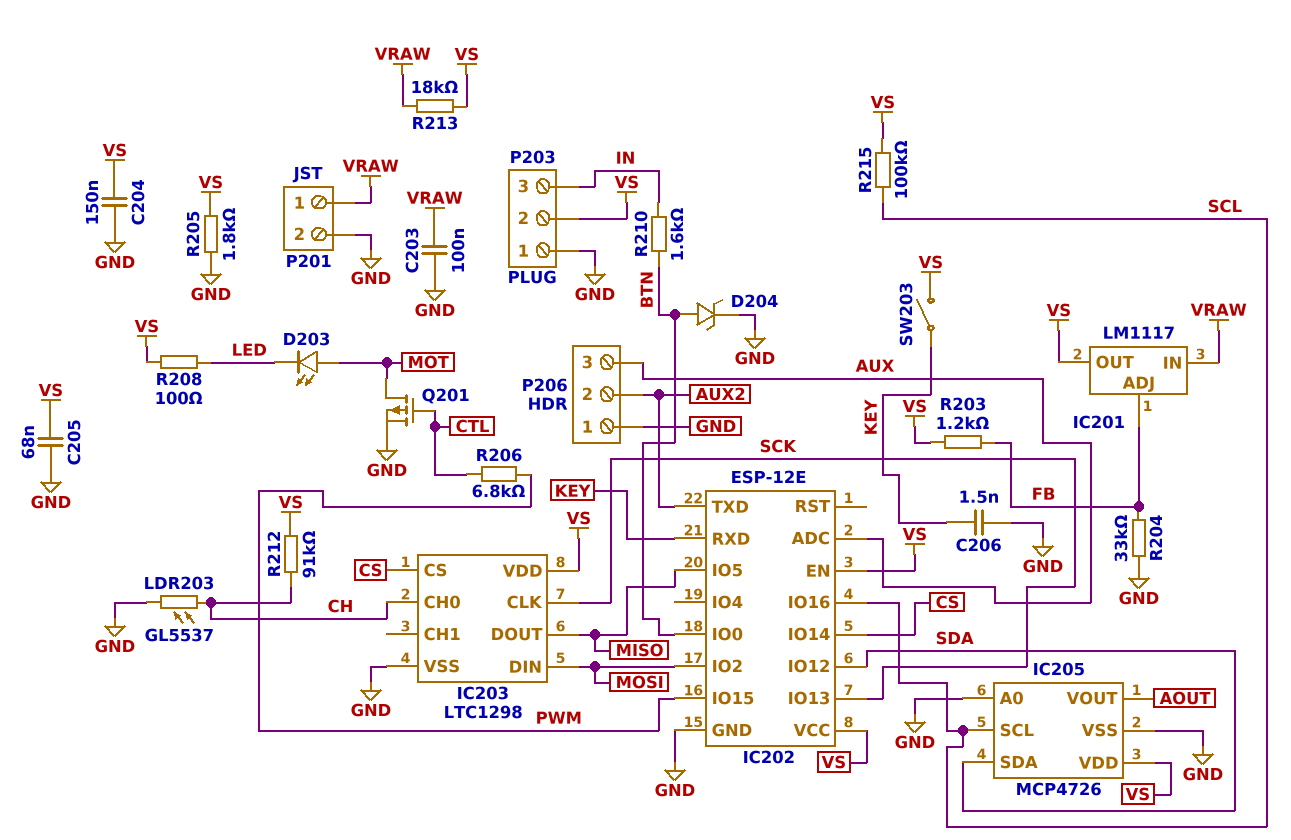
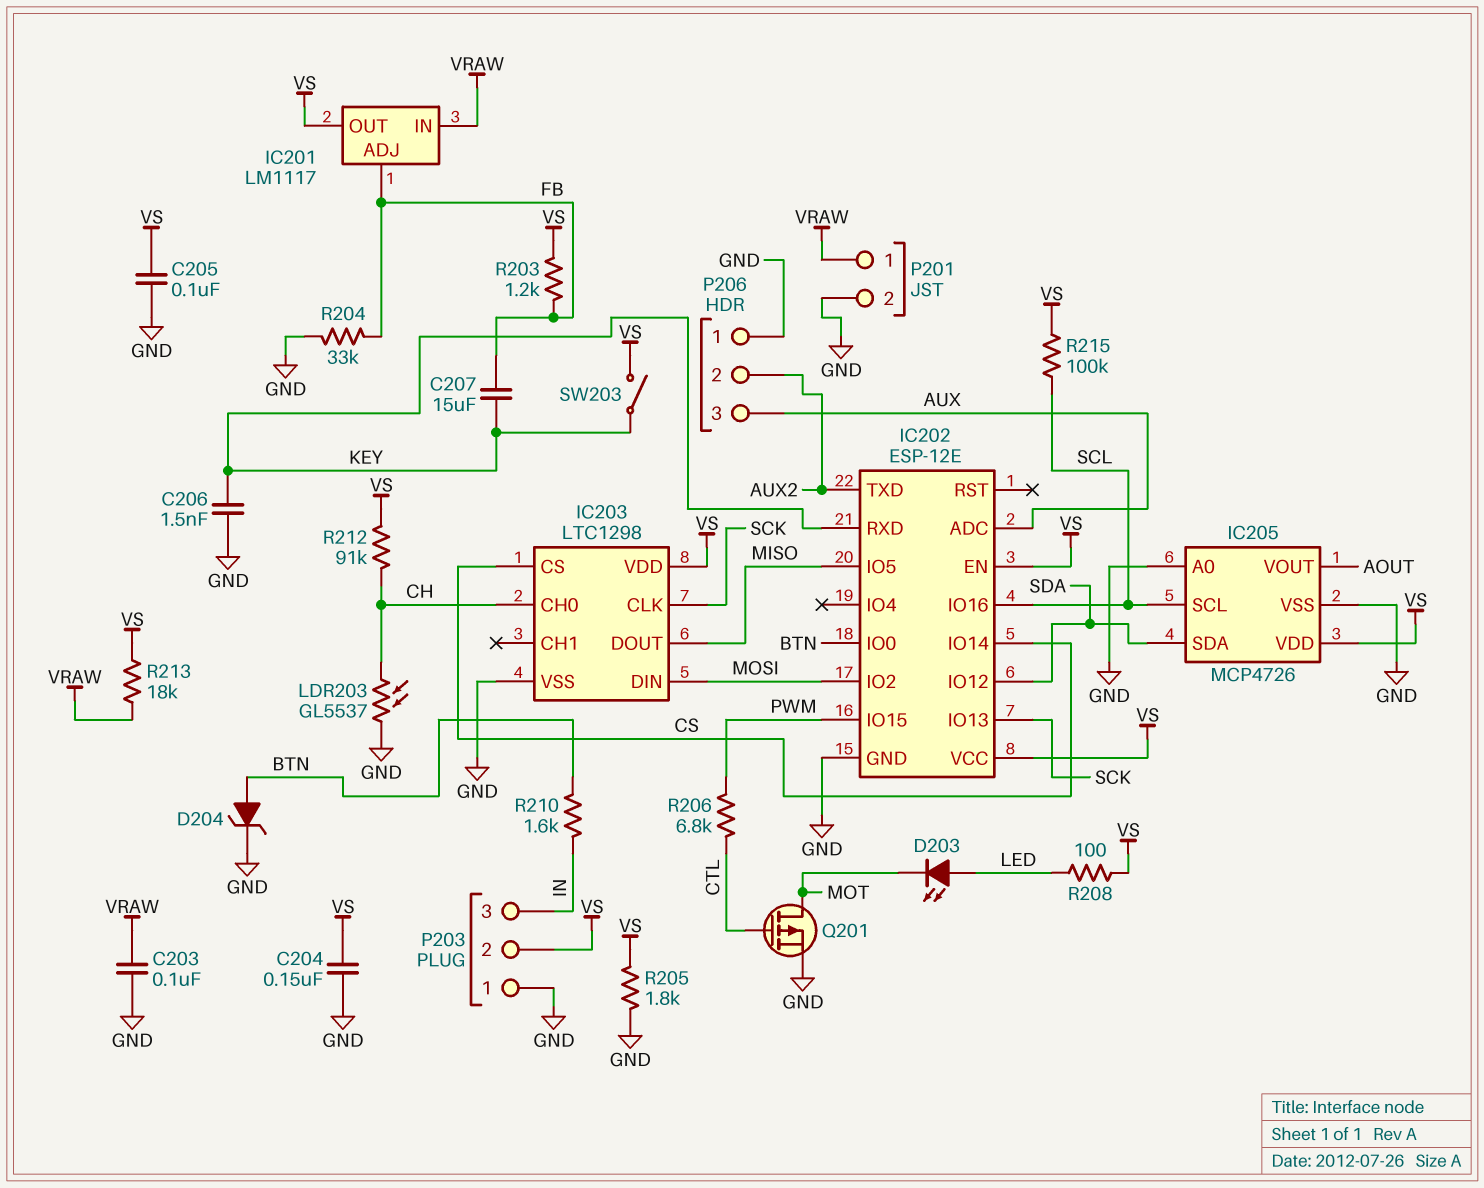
C205: 68nF (GND, VS) -> 100nF (GND, VS)
C207: none -> 15uF (FB, KEY)
D203: LED (A MOT, K LED) -> LED (A LED, K MOT)

